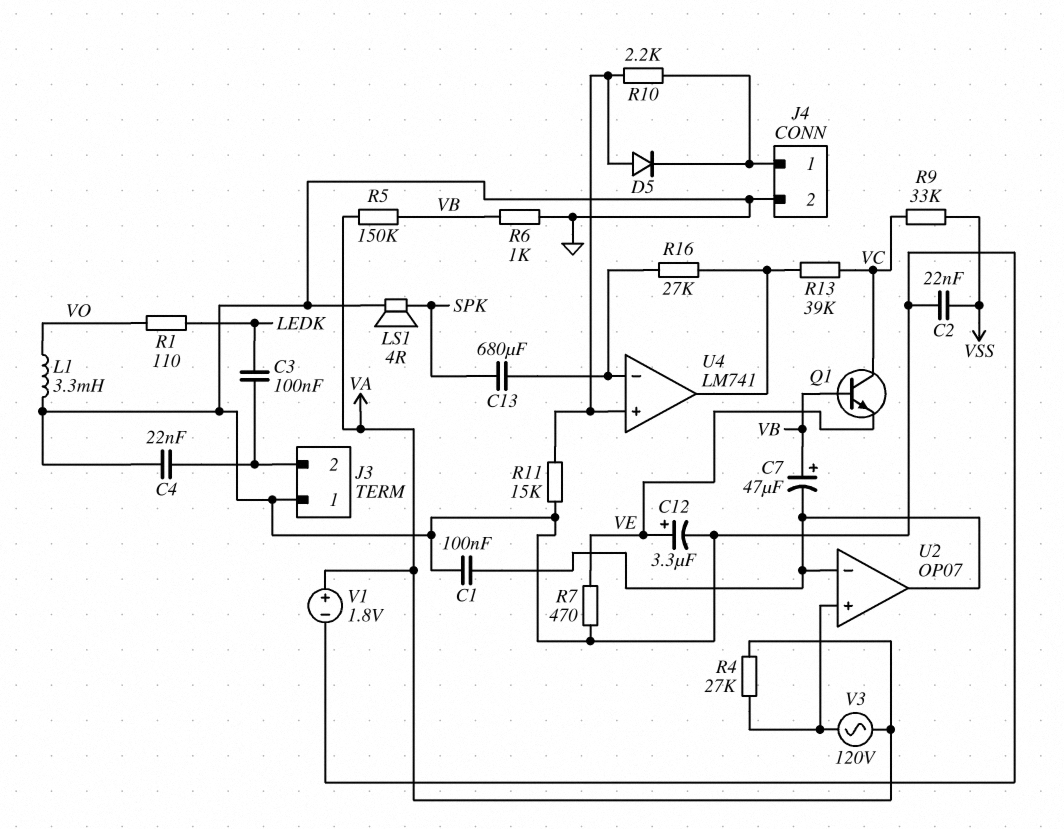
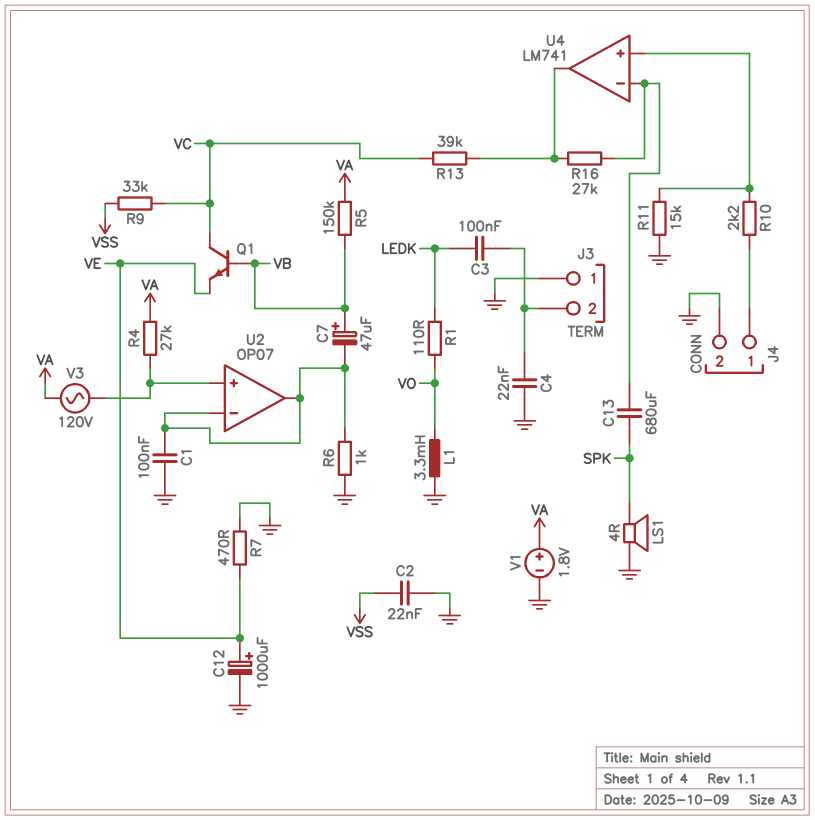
C12: 3.3uF (plus VE, minus GND) -> 1000uF (plus VE, minus GND)
D5: diode (A U4/in+, K J4/1) -> none
R6: 1k (GND, VB) -> 1k (GND, U2/in-)

